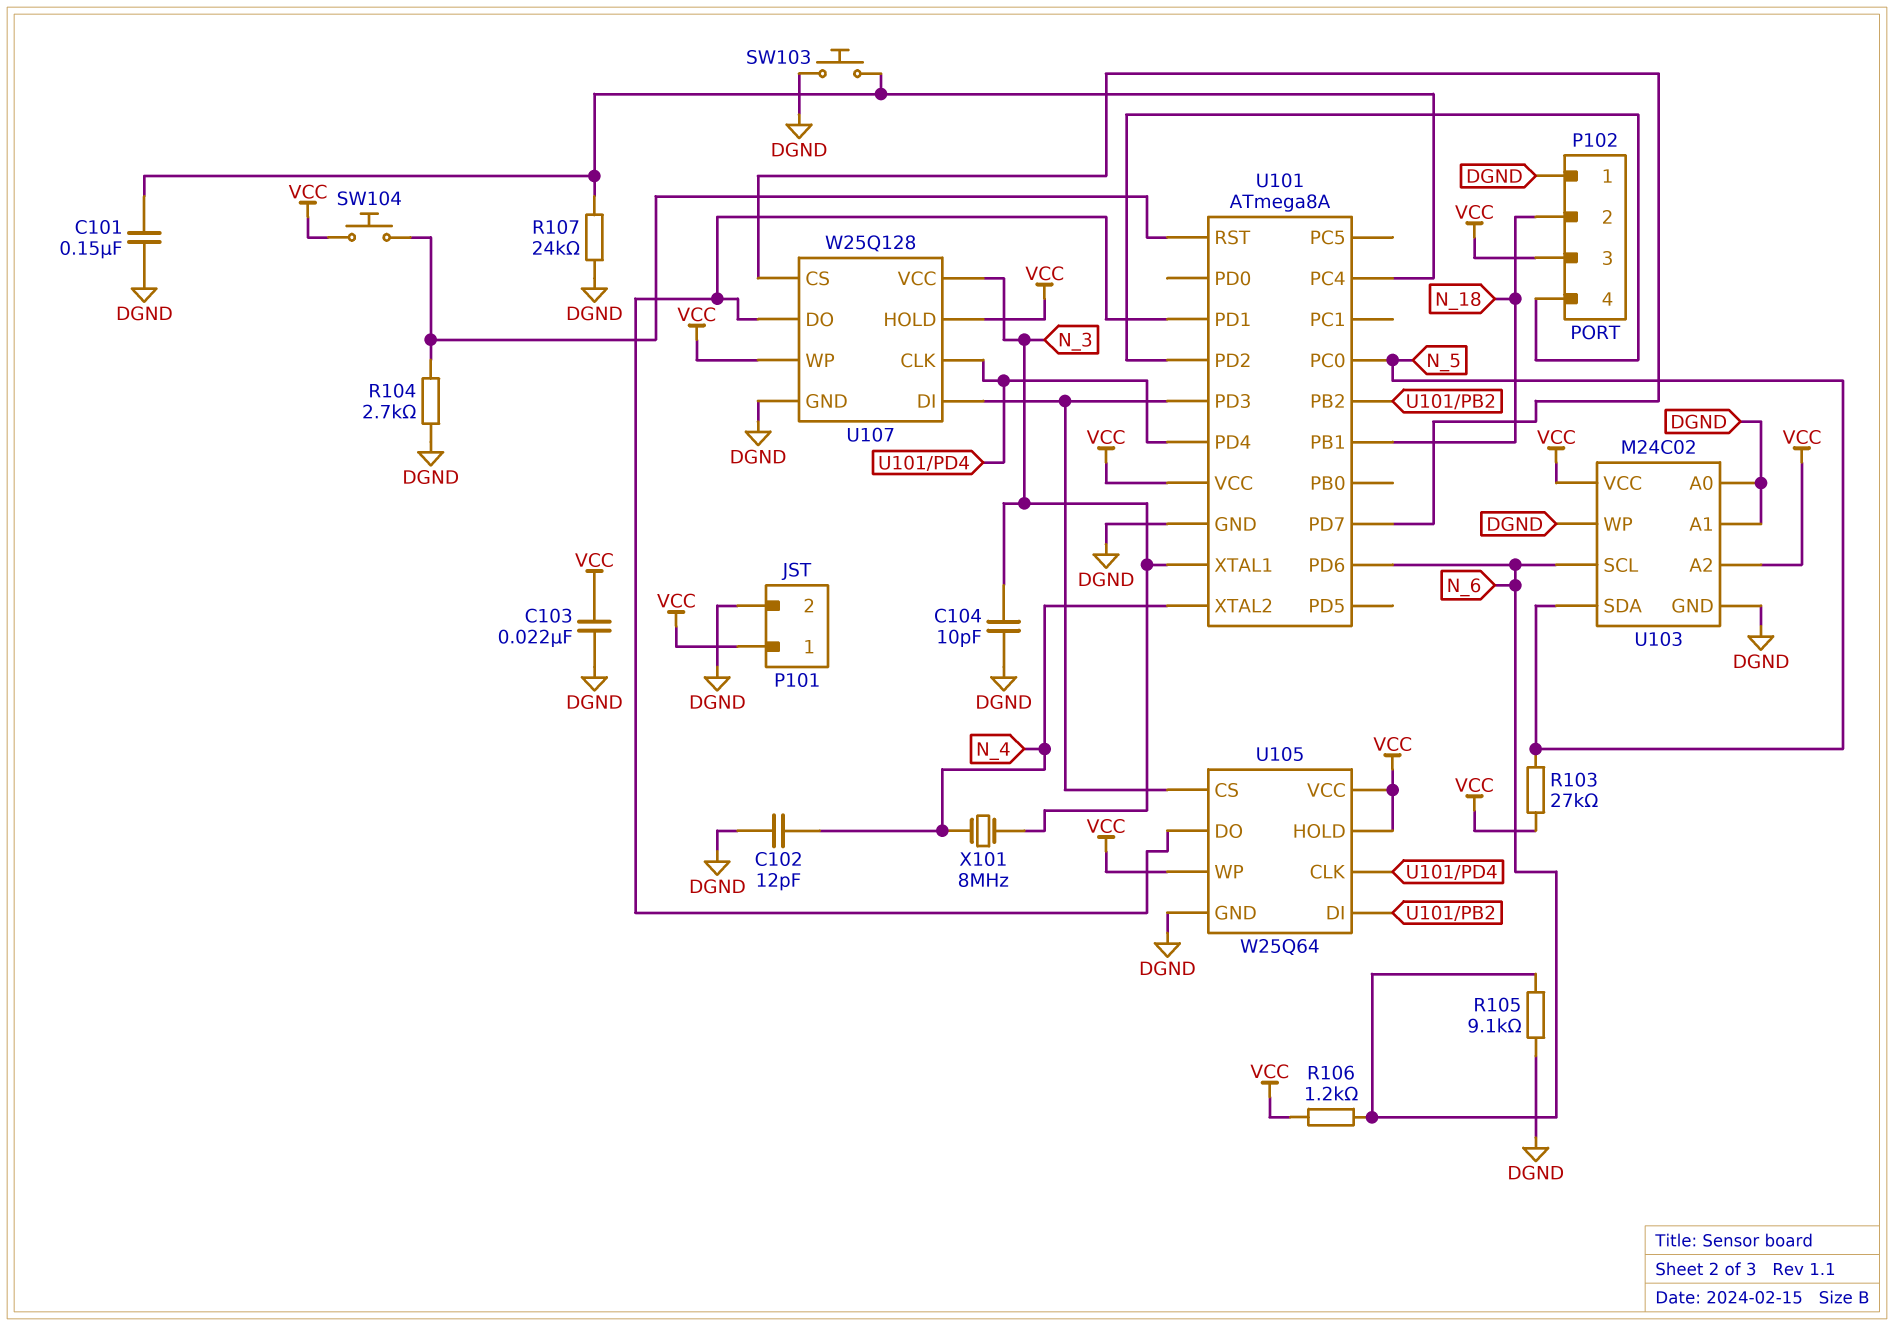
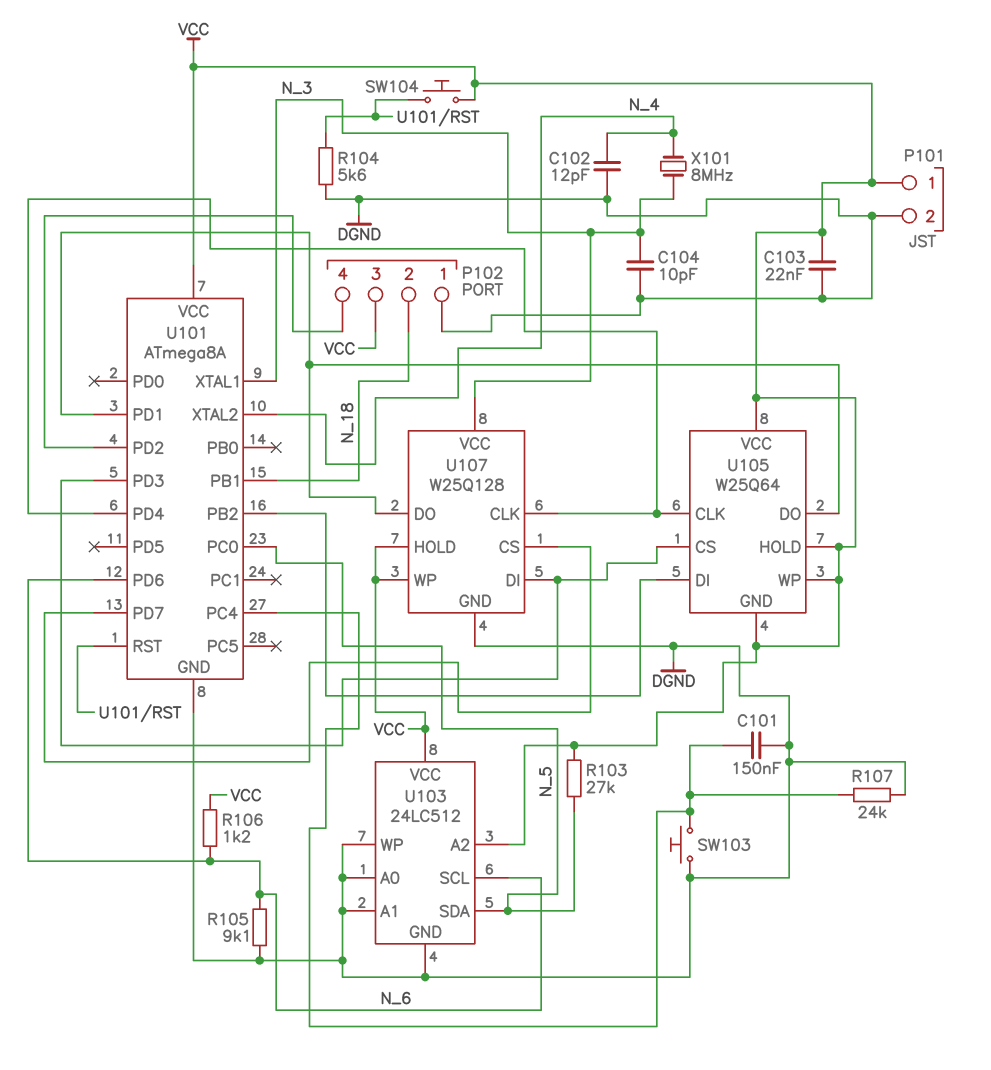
R104: 2.7k (DGND, U101/RST) -> 5.6k (DGND, U101/RST)
U103: M24C02 -> 24LC512
U105 pin GND: DGND -> VCC

